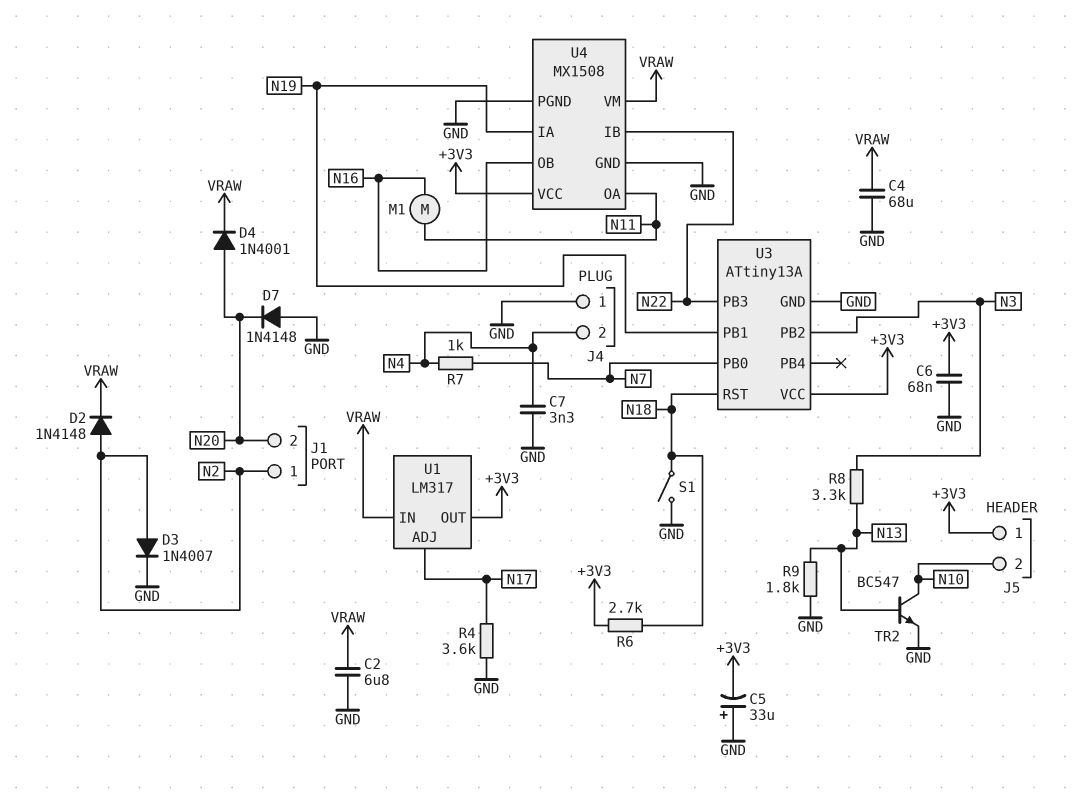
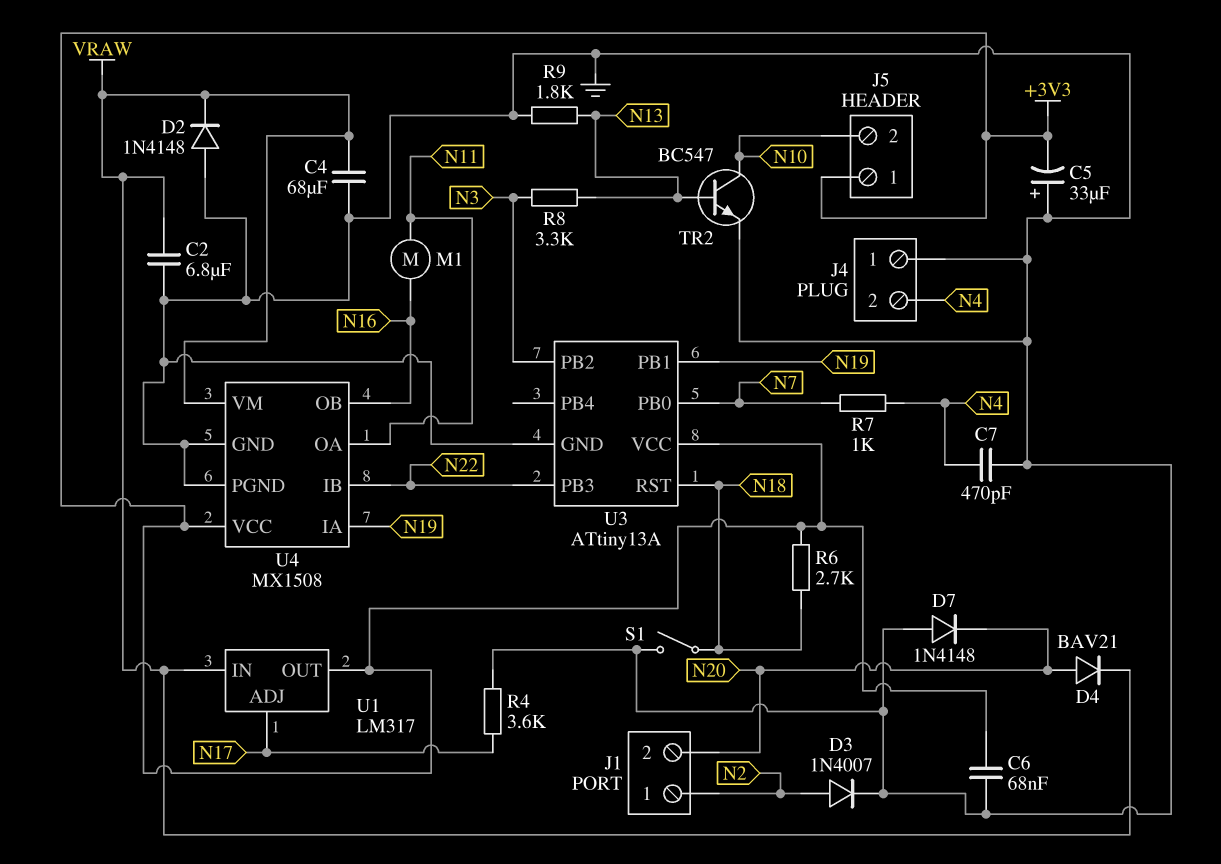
C7: 3.3nF (GND, N4) -> 470pF (GND, N4)
D2: diode 1N4148 (A N2, K VRAW) -> diode 1N4148 (A GND, K VRAW)
D4: diode 1N4001 (A N20, K VRAW) -> diode BAV21 (A N20, K VRAW)

